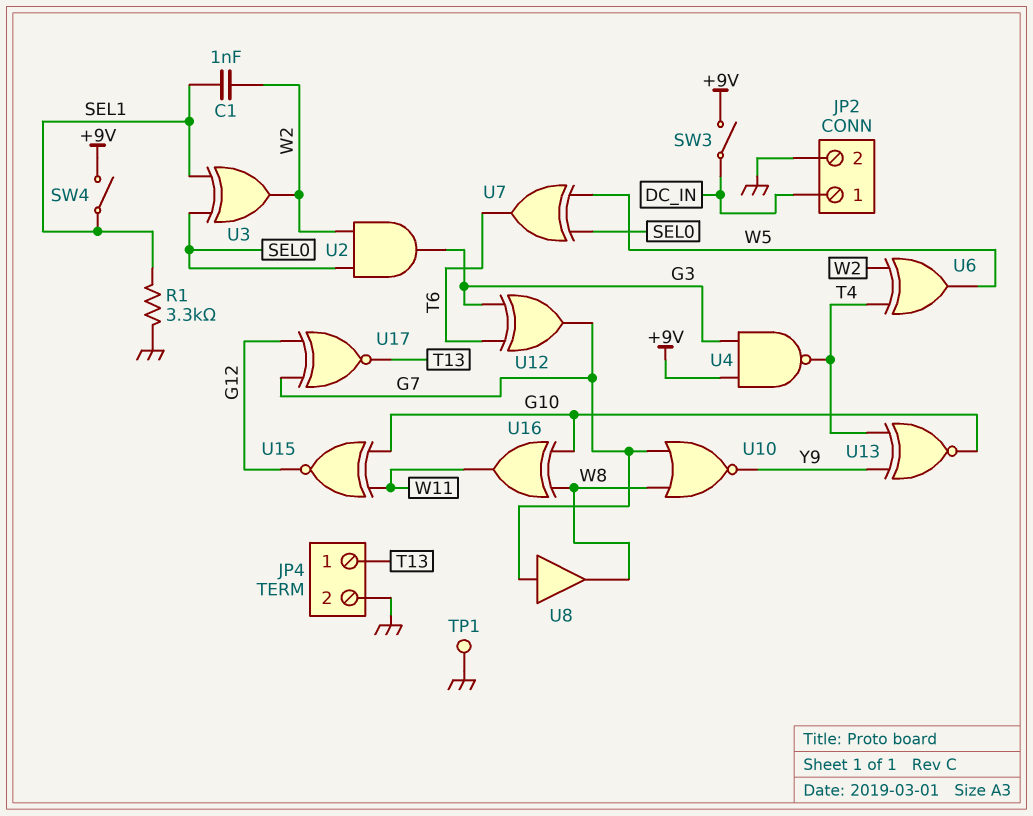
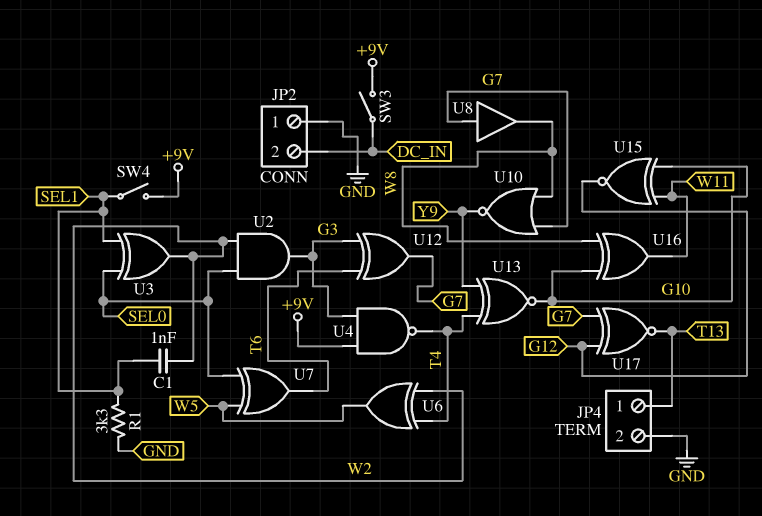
JP2 pin 1: DC_IN -> GND
JP2 pin 2: GND -> DC_IN
TP1: test point (GND) -> none

